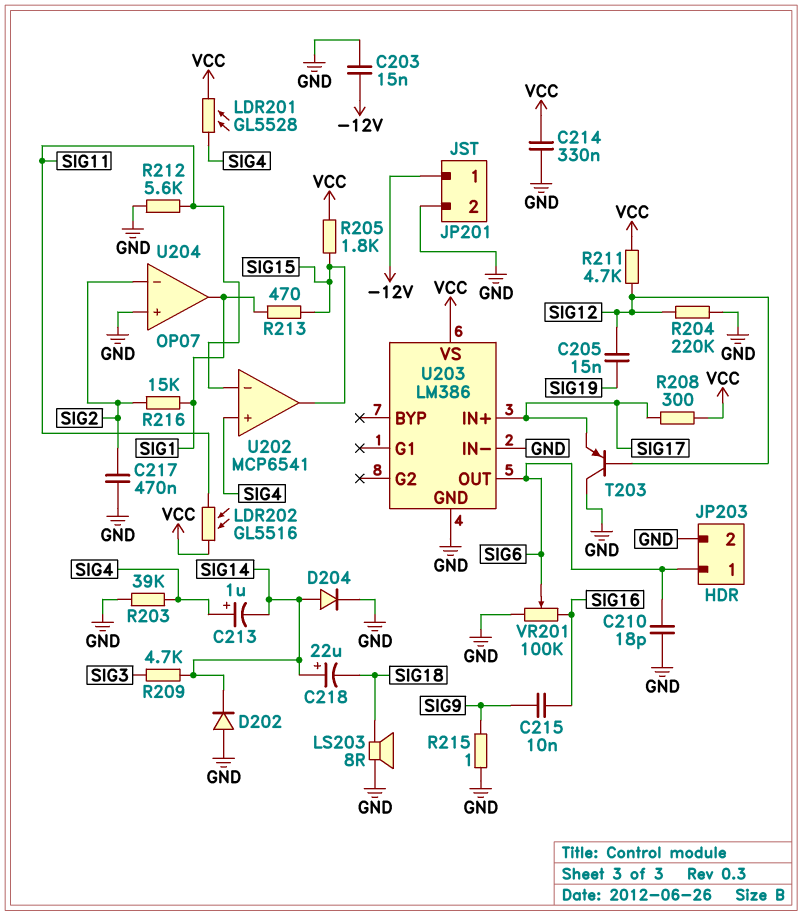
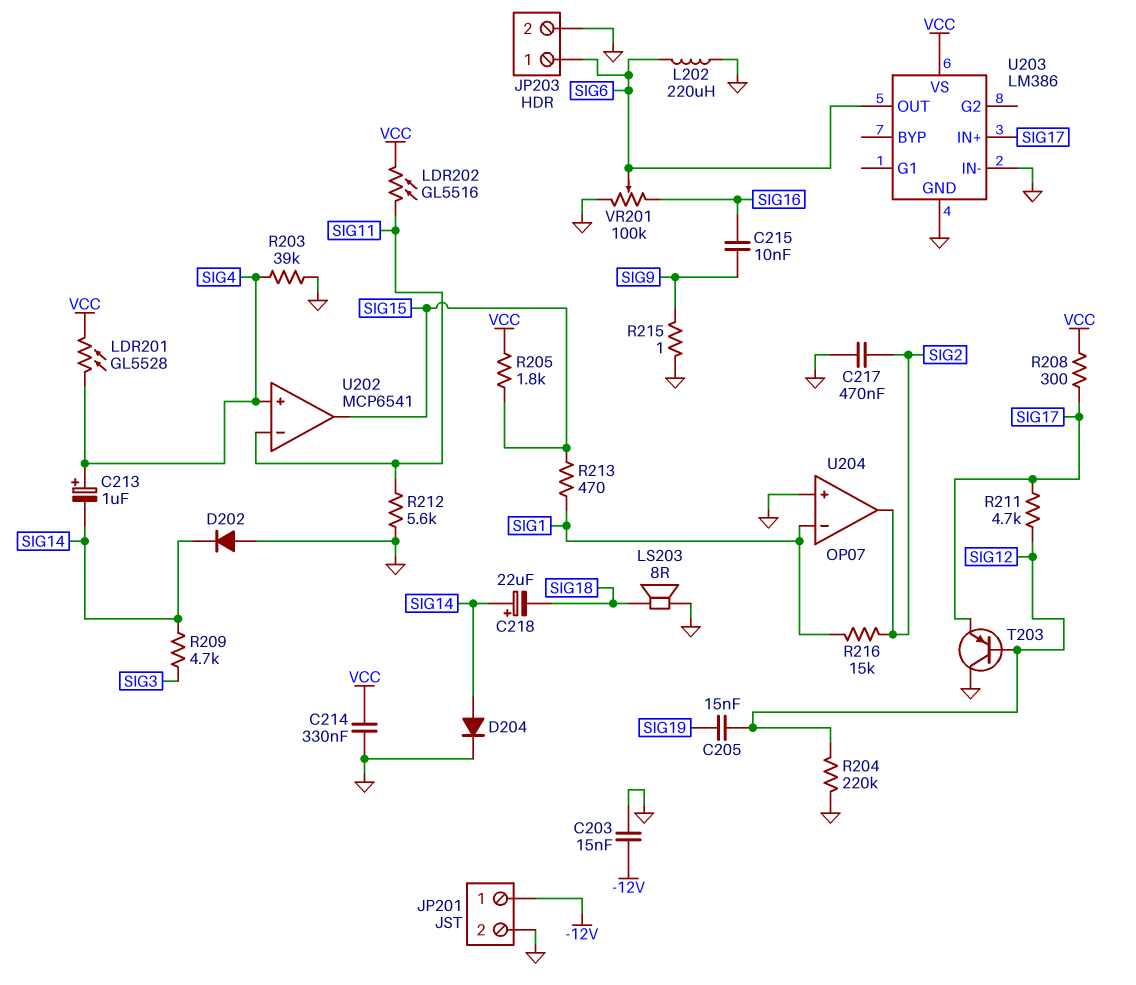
C210: 18pF (GND, SIG6) -> none
L202: none -> 220uH (GND, SIG6)
R211: 4.7k (SIG12, VCC) -> 4.7k (SIG12, SIG17)
U204 pin in-: SIG2 -> SIG1
U204 pin out: SIG1 -> SIG2

